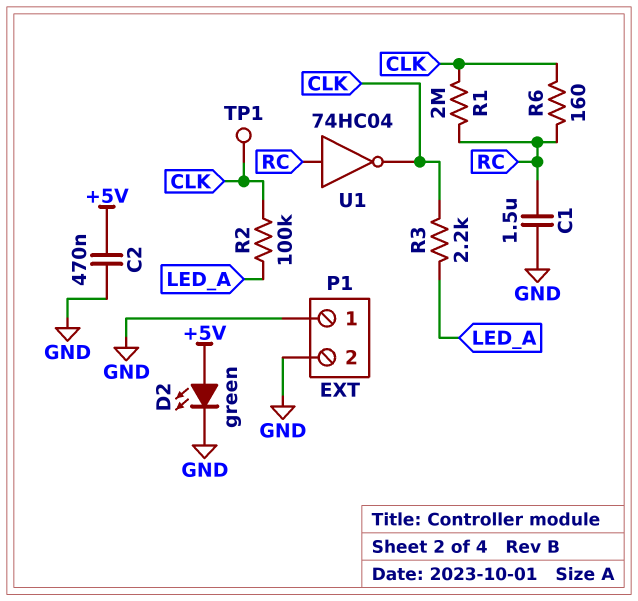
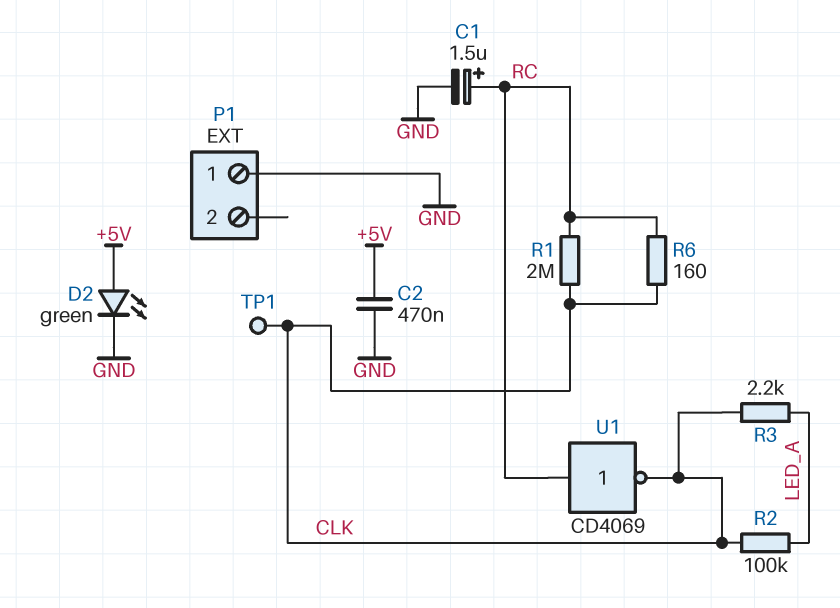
C1: 1.5uF (GND, RC) -> 1.5uF (plus RC, minus GND)
P1 pin 2: GND -> none
U1: NOT 74HC04 (in RC, out CLK) -> NOT CD4069 (in RC, out CLK)

